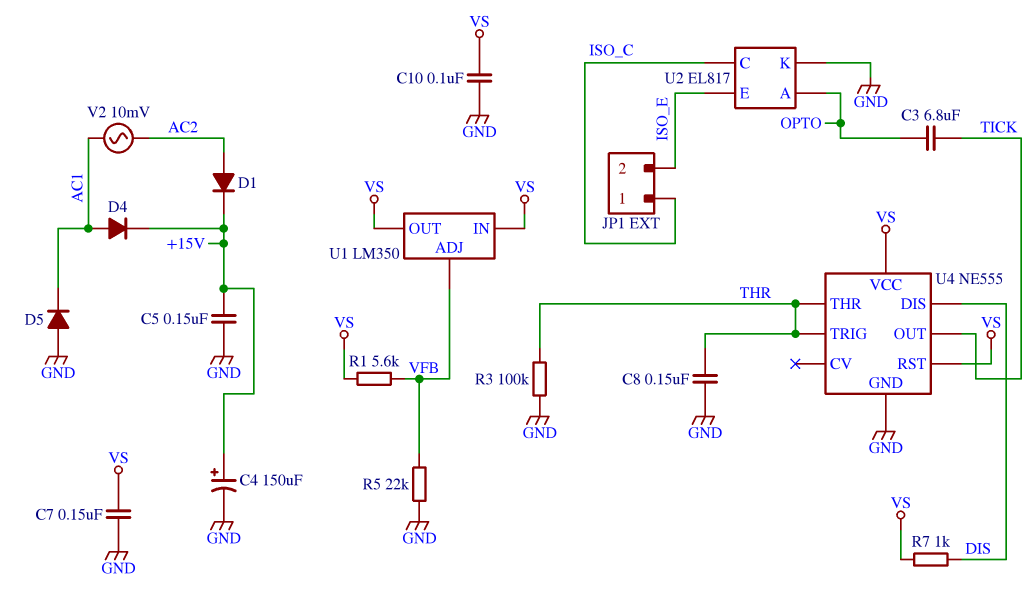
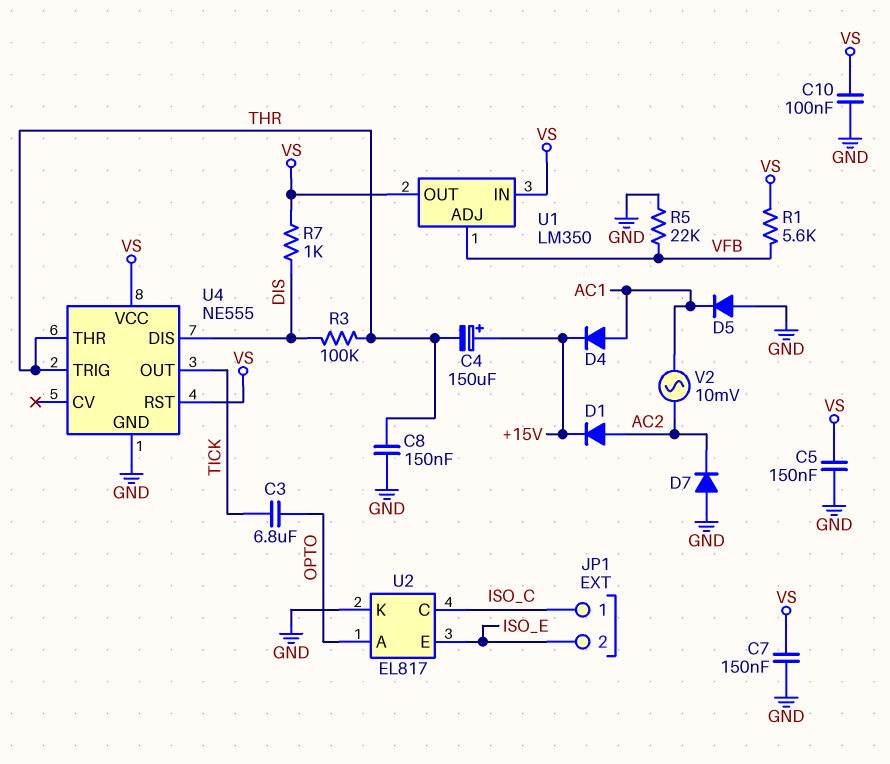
C4: 150uF (plus +15V, minus GND) -> 150uF (plus +15V, minus THR)
C5: 150nF (+15V, GND) -> 150nF (GND, VS)
D7: none -> diode (A GND, K AC2)
R3: 100k (GND, THR) -> 100k (DIS, THR)

